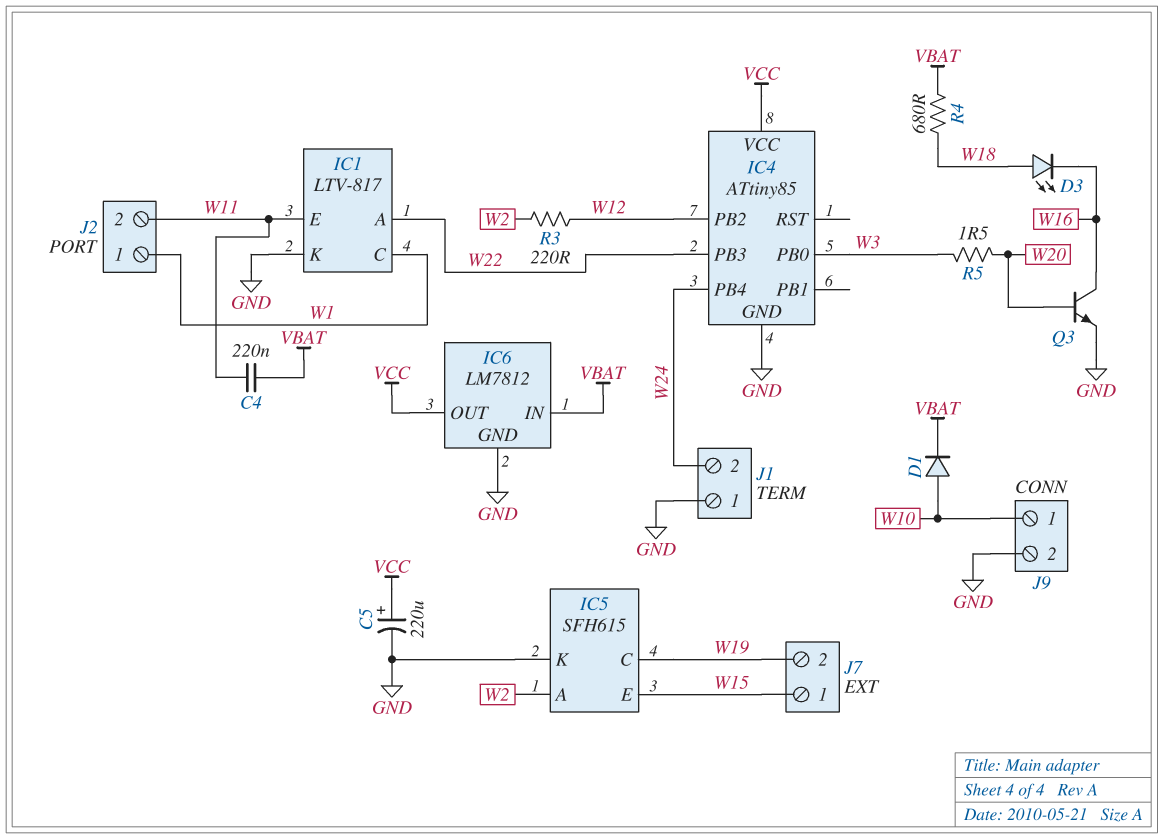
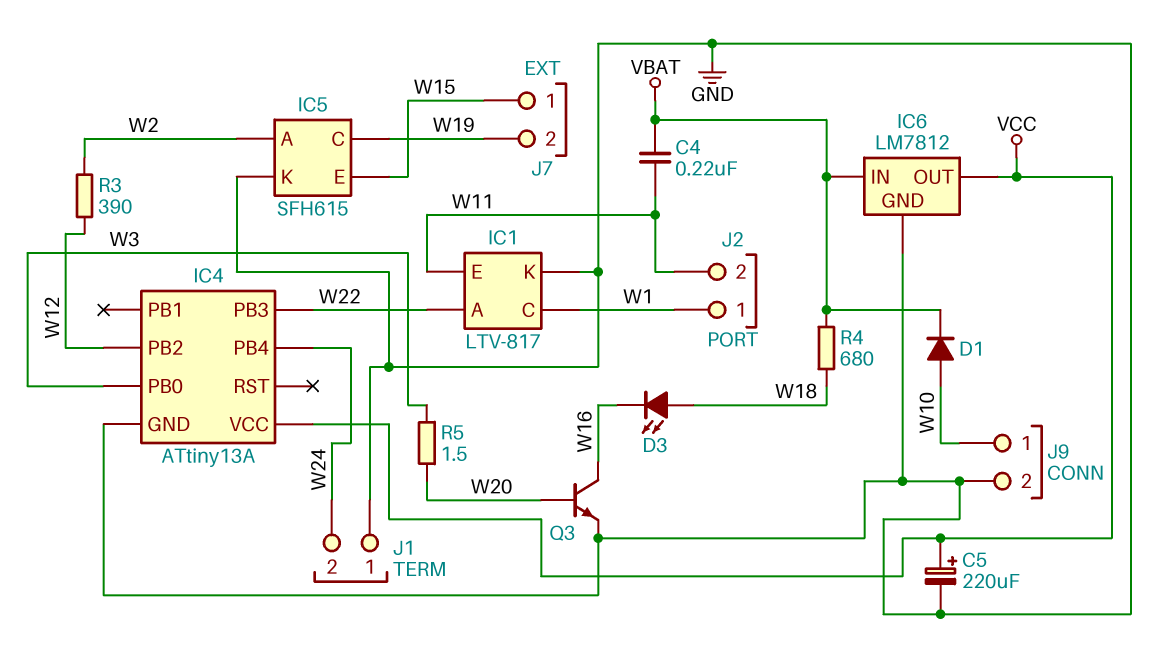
IC4: ATtiny85 -> ATtiny13A
R3: 220 (W2, W12) -> 390 (W2, W12)

